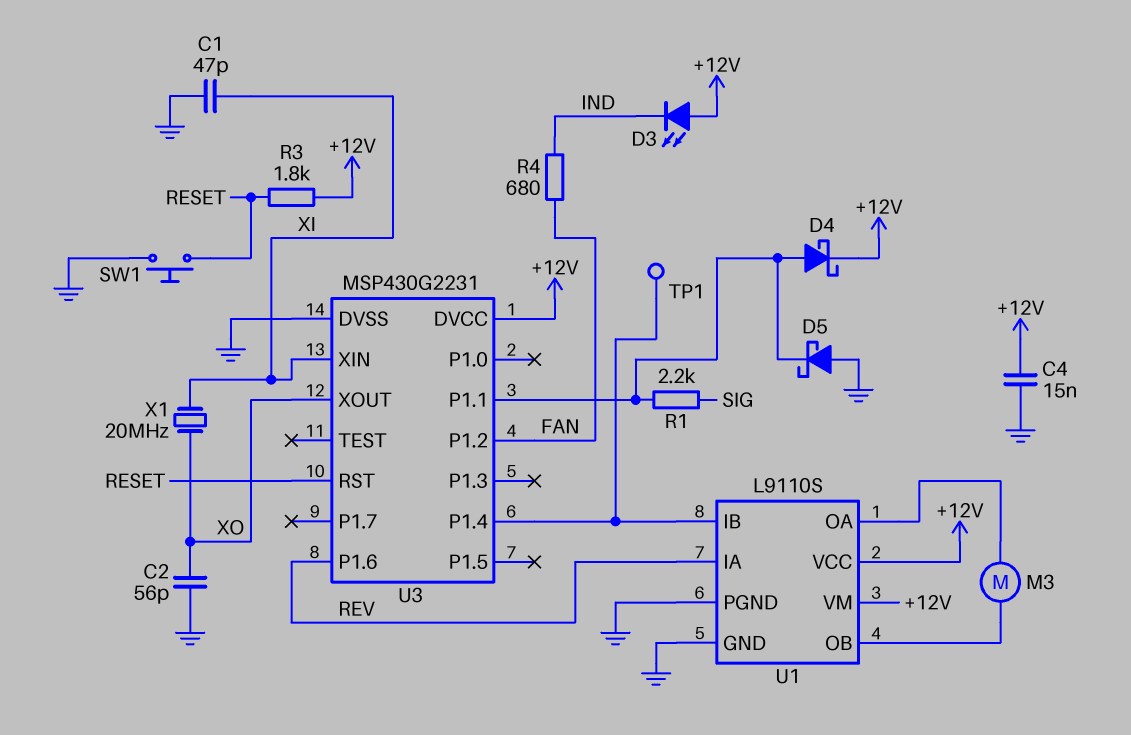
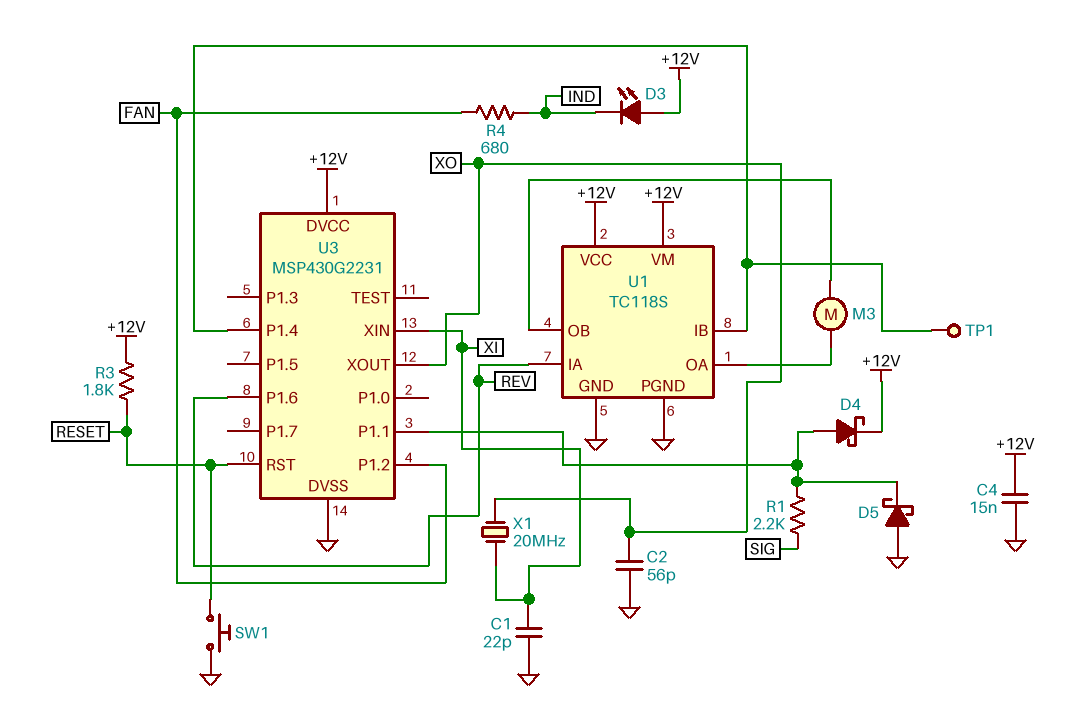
C1: 47pF (GND, XI) -> 22pF (GND, XI)
U1: L9110S -> TC118S

